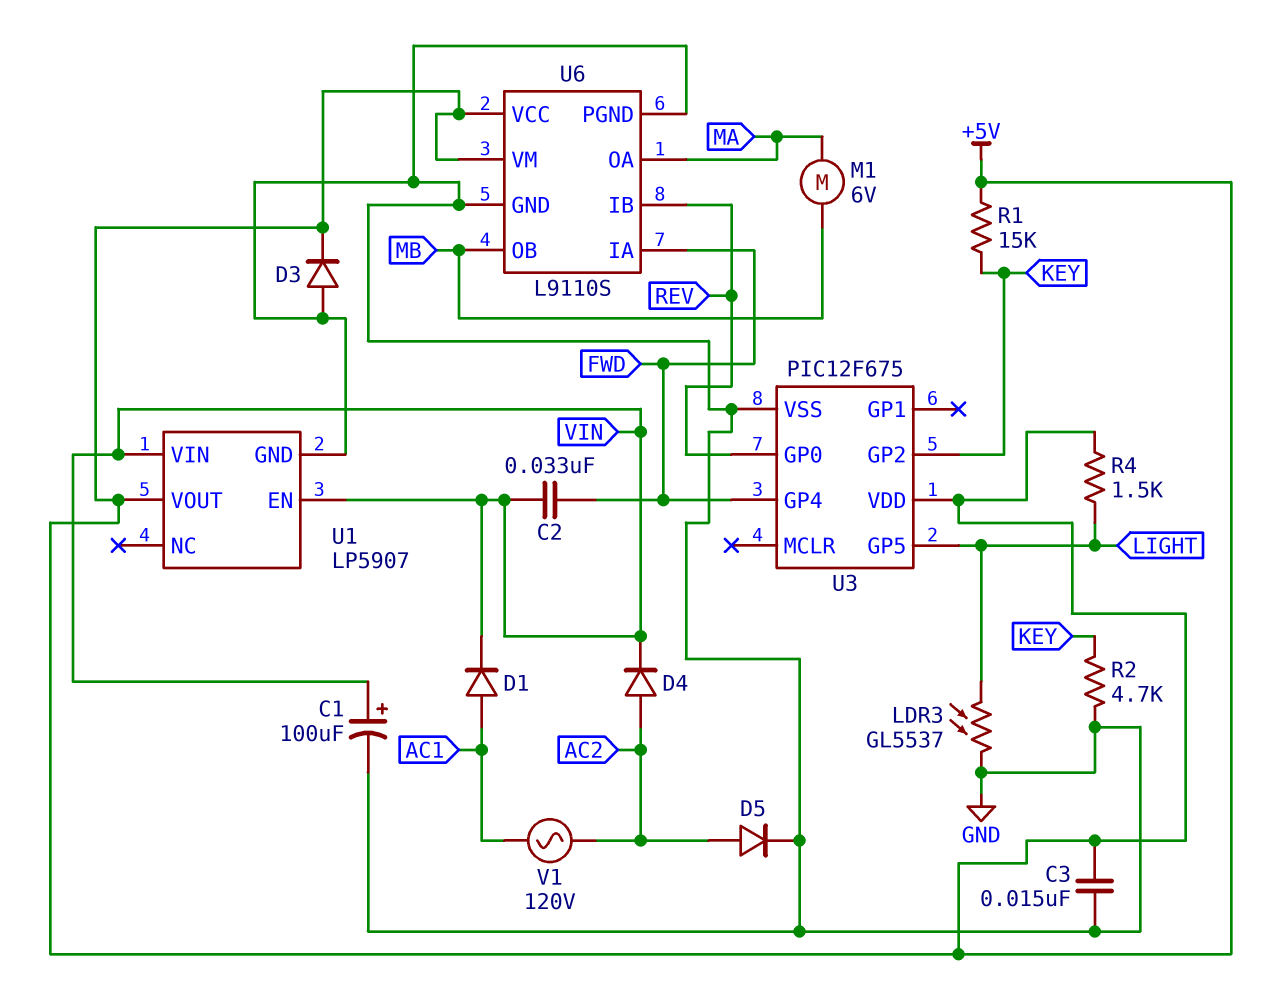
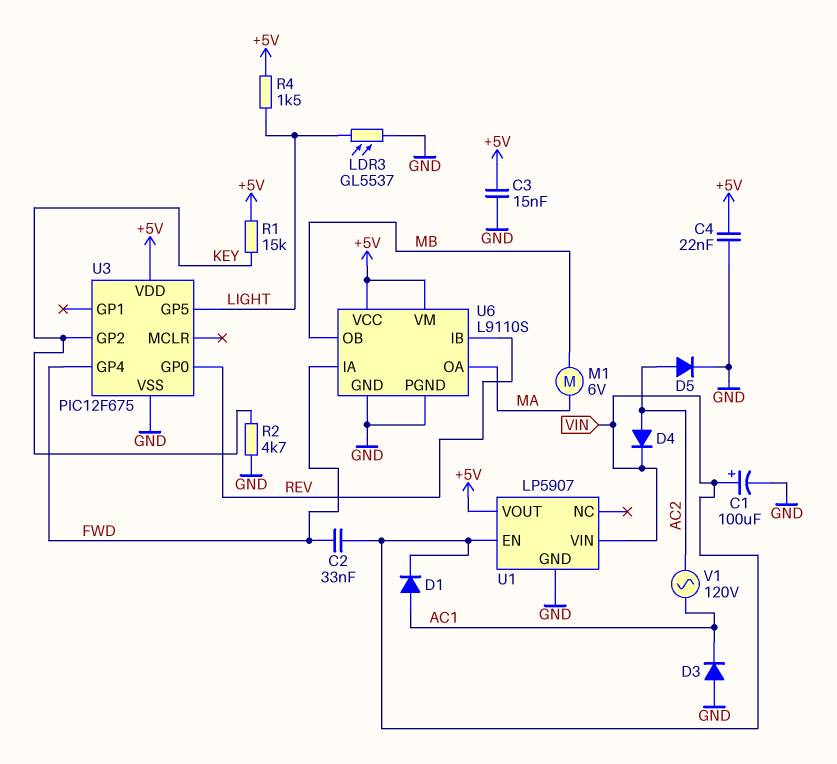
C4: none -> 22nF (+5V, GND)
D3: diode (A GND, K +5V) -> diode (A GND, K AC1)

